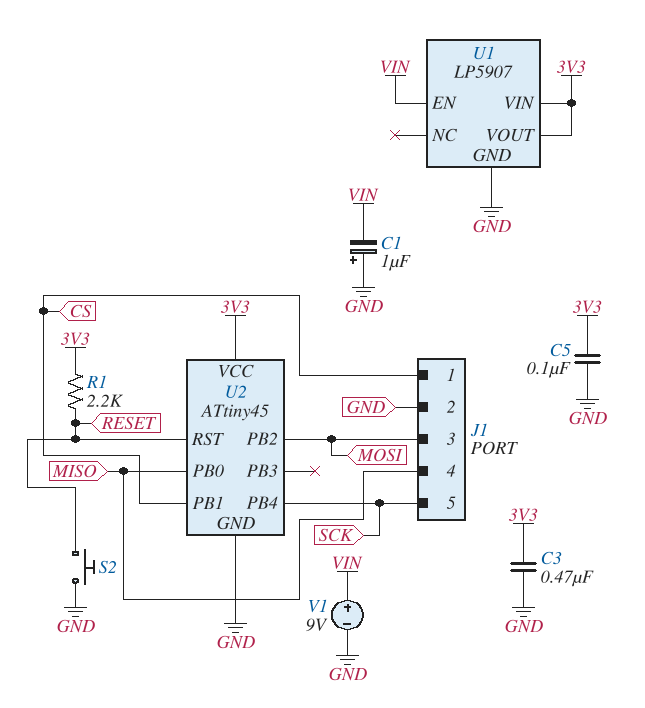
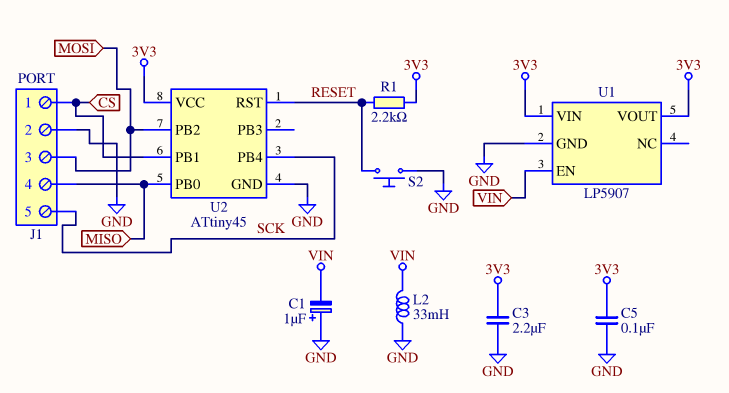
C3: 470nF (3V3, GND) -> 2.2uF (3V3, GND)
L2: none -> 33mH (GND, VIN)
V1: 9V (plus VIN, minus GND) -> none

